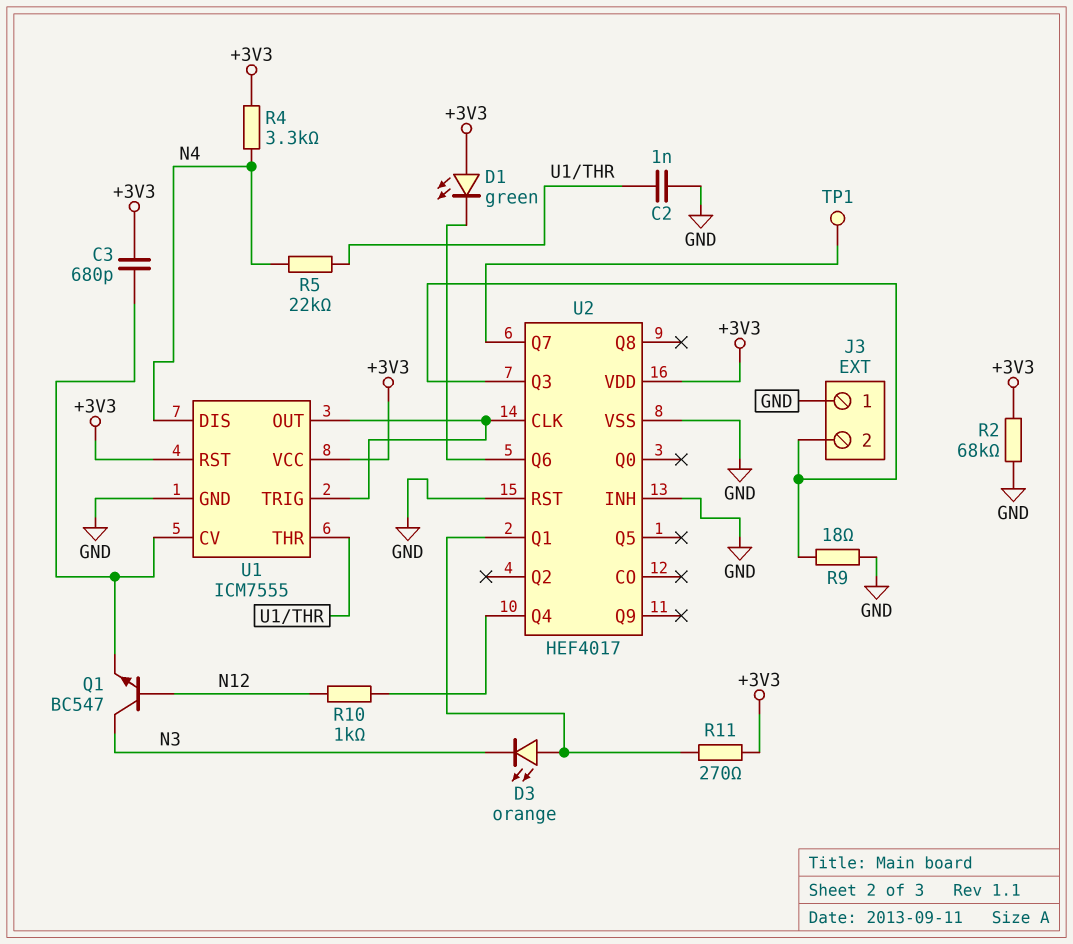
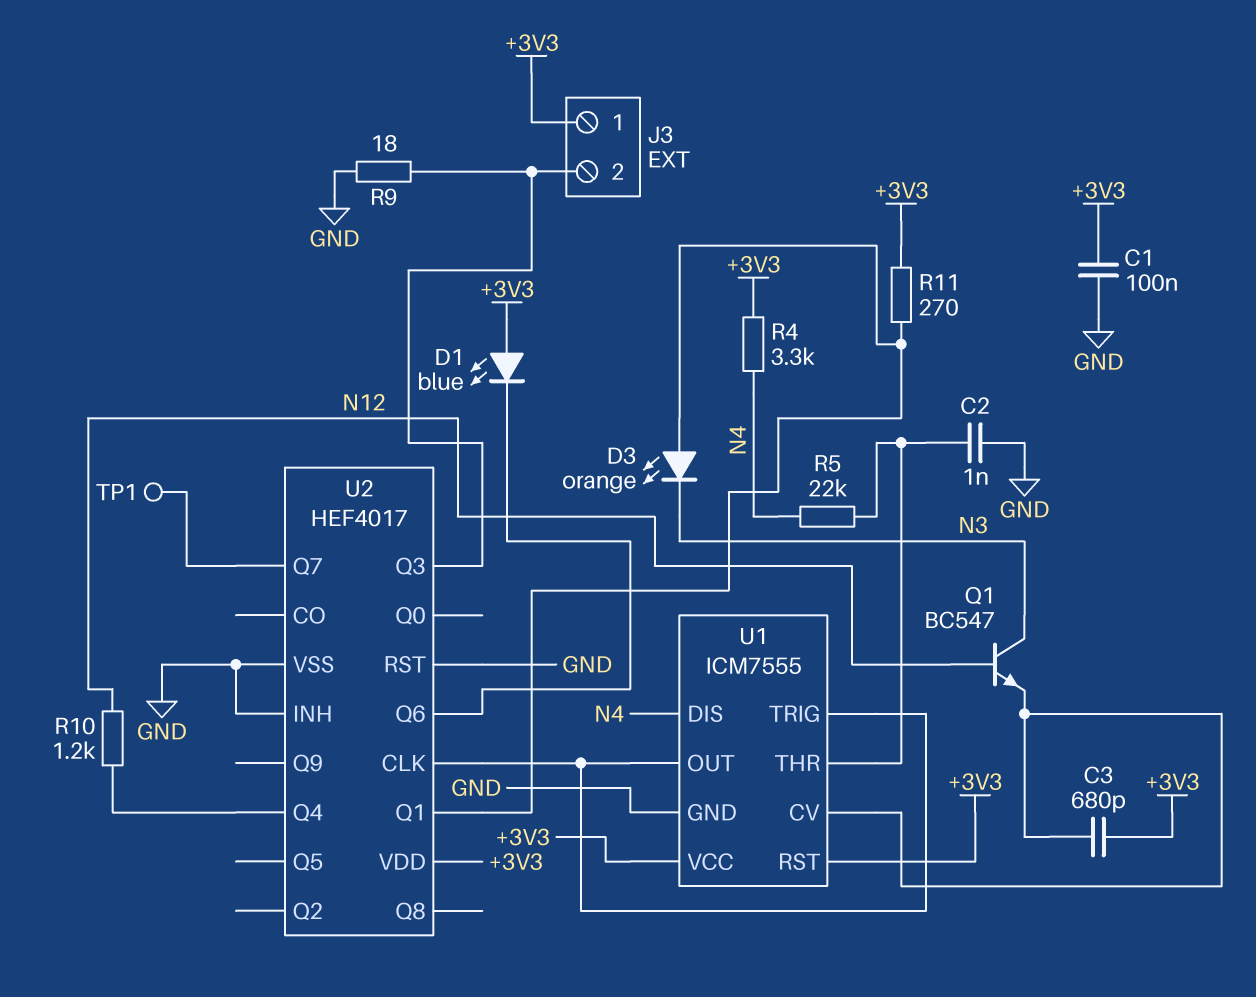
C1: none -> 100nF (+3V3, GND)
D1: LED green (A +3V3, K U2/Q6) -> LED blue (A +3V3, K U2/Q6)
J3 pin 1: GND -> +3V3
R2: 68k (+3V3, GND) -> none
R10: 1k (N12, U2/Q4) -> 1.2k (N12, U2/Q4)

